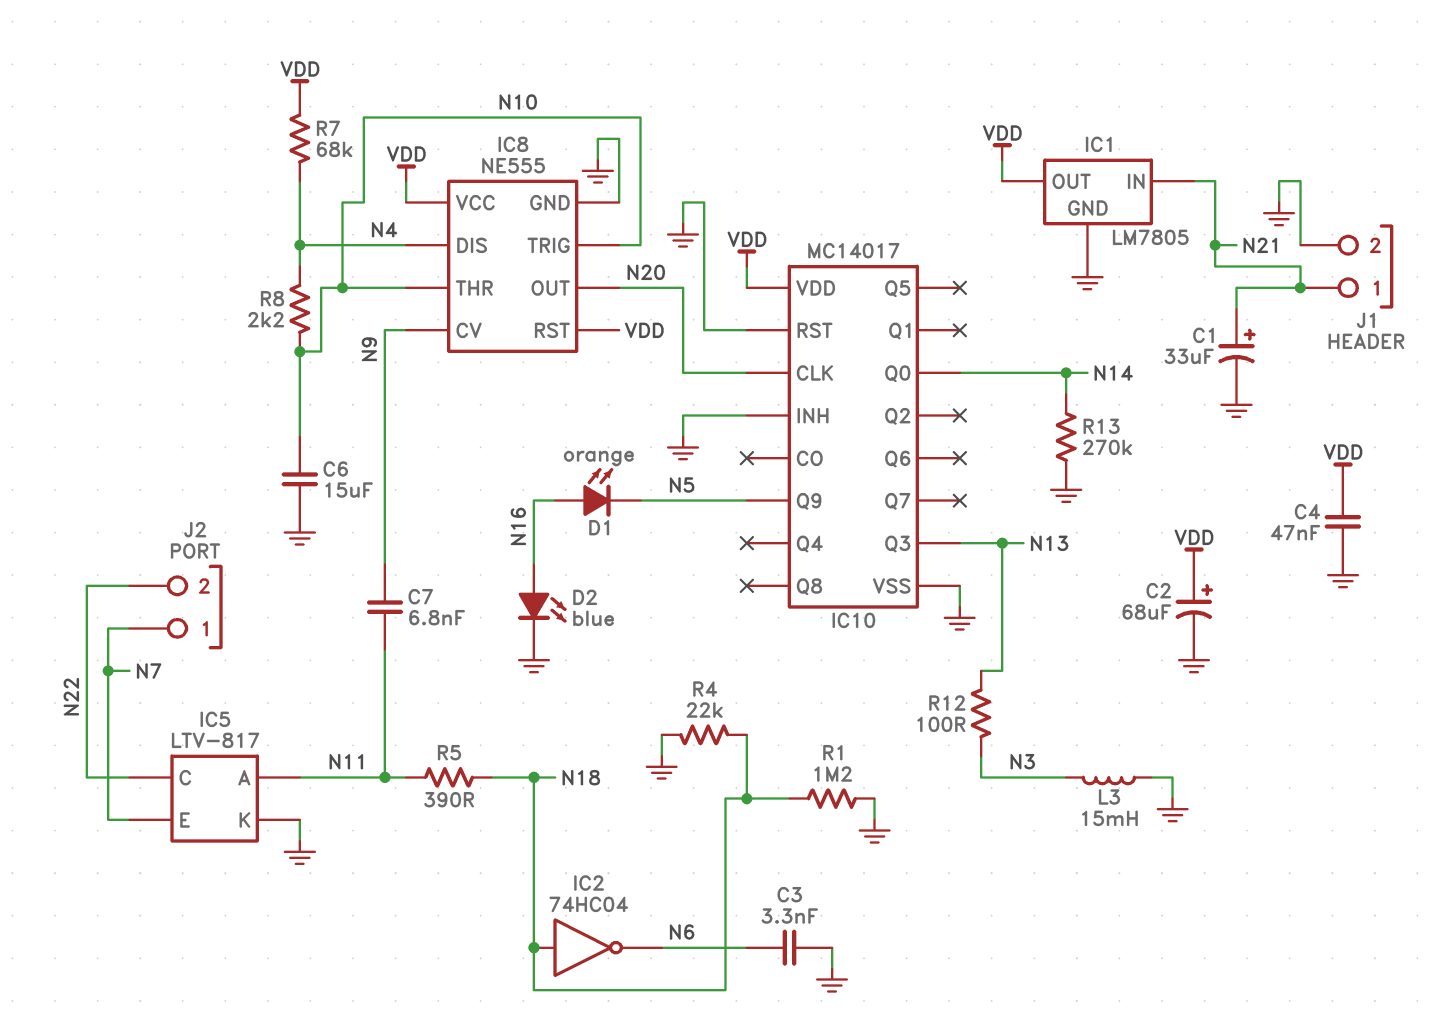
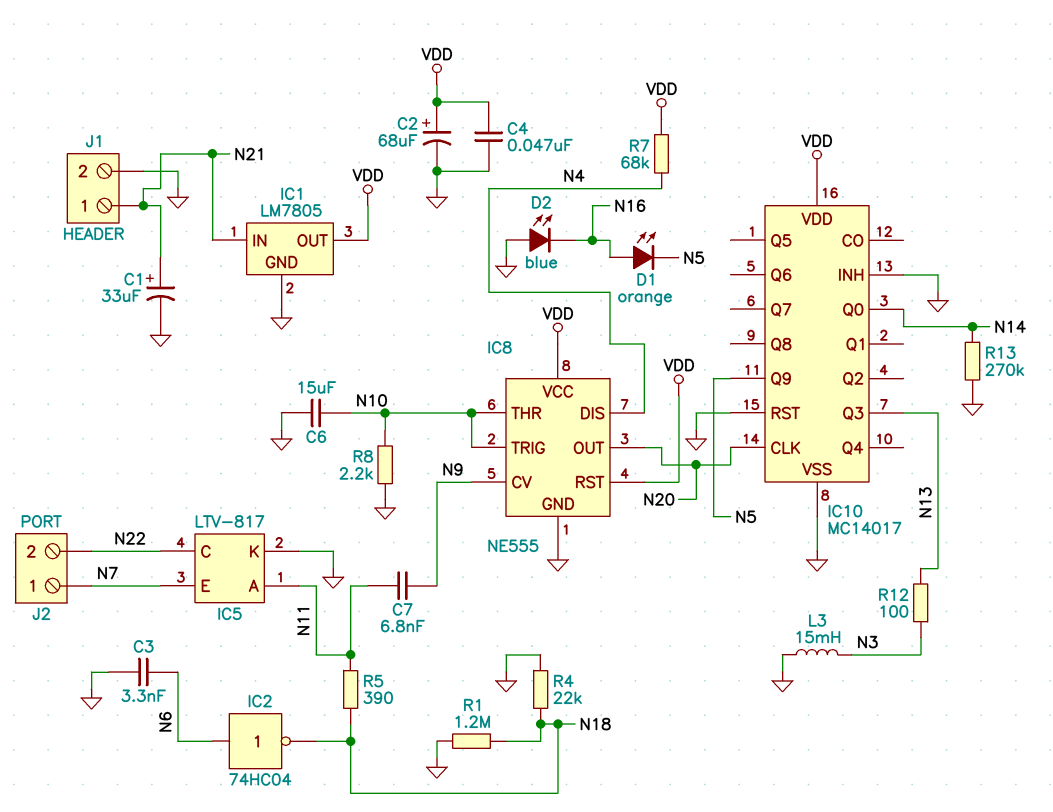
D2: LED blue (A N16, K GND) -> LED blue (A GND, K N16)
IC2: NOT 74HC04 (in N18, out N6) -> NOT 74HC04 (in N6, out N18)
R8: 2.2k (N4, N10) -> 2.2k (GND, N10)

